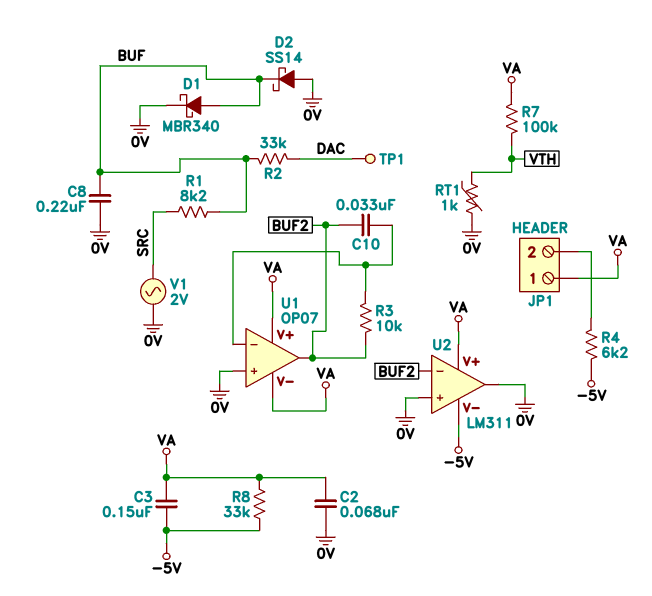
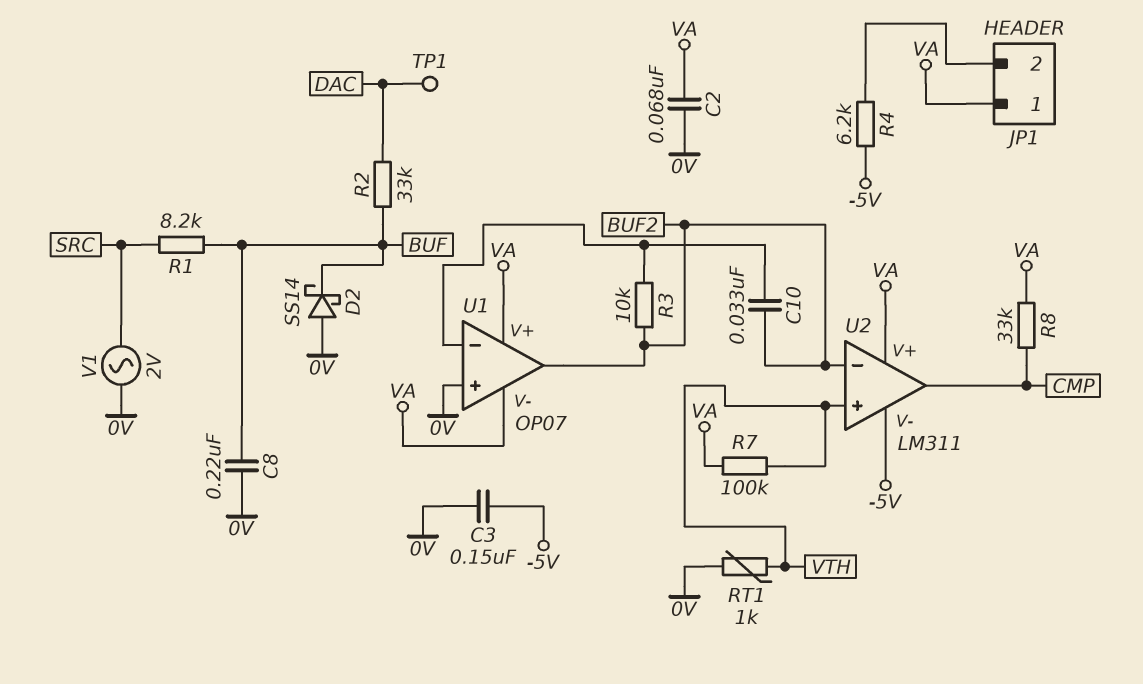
C3: 150nF (-5V, VA) -> 150nF (-5V, 0V)
D1: schottky MBR340 (A BUF, K 0V) -> none
R8: 33k (-5V, VA) -> 33k (CMP, VA)
U2 pin in+: 0V -> VTH
U2 pin out: 0V -> CMP

